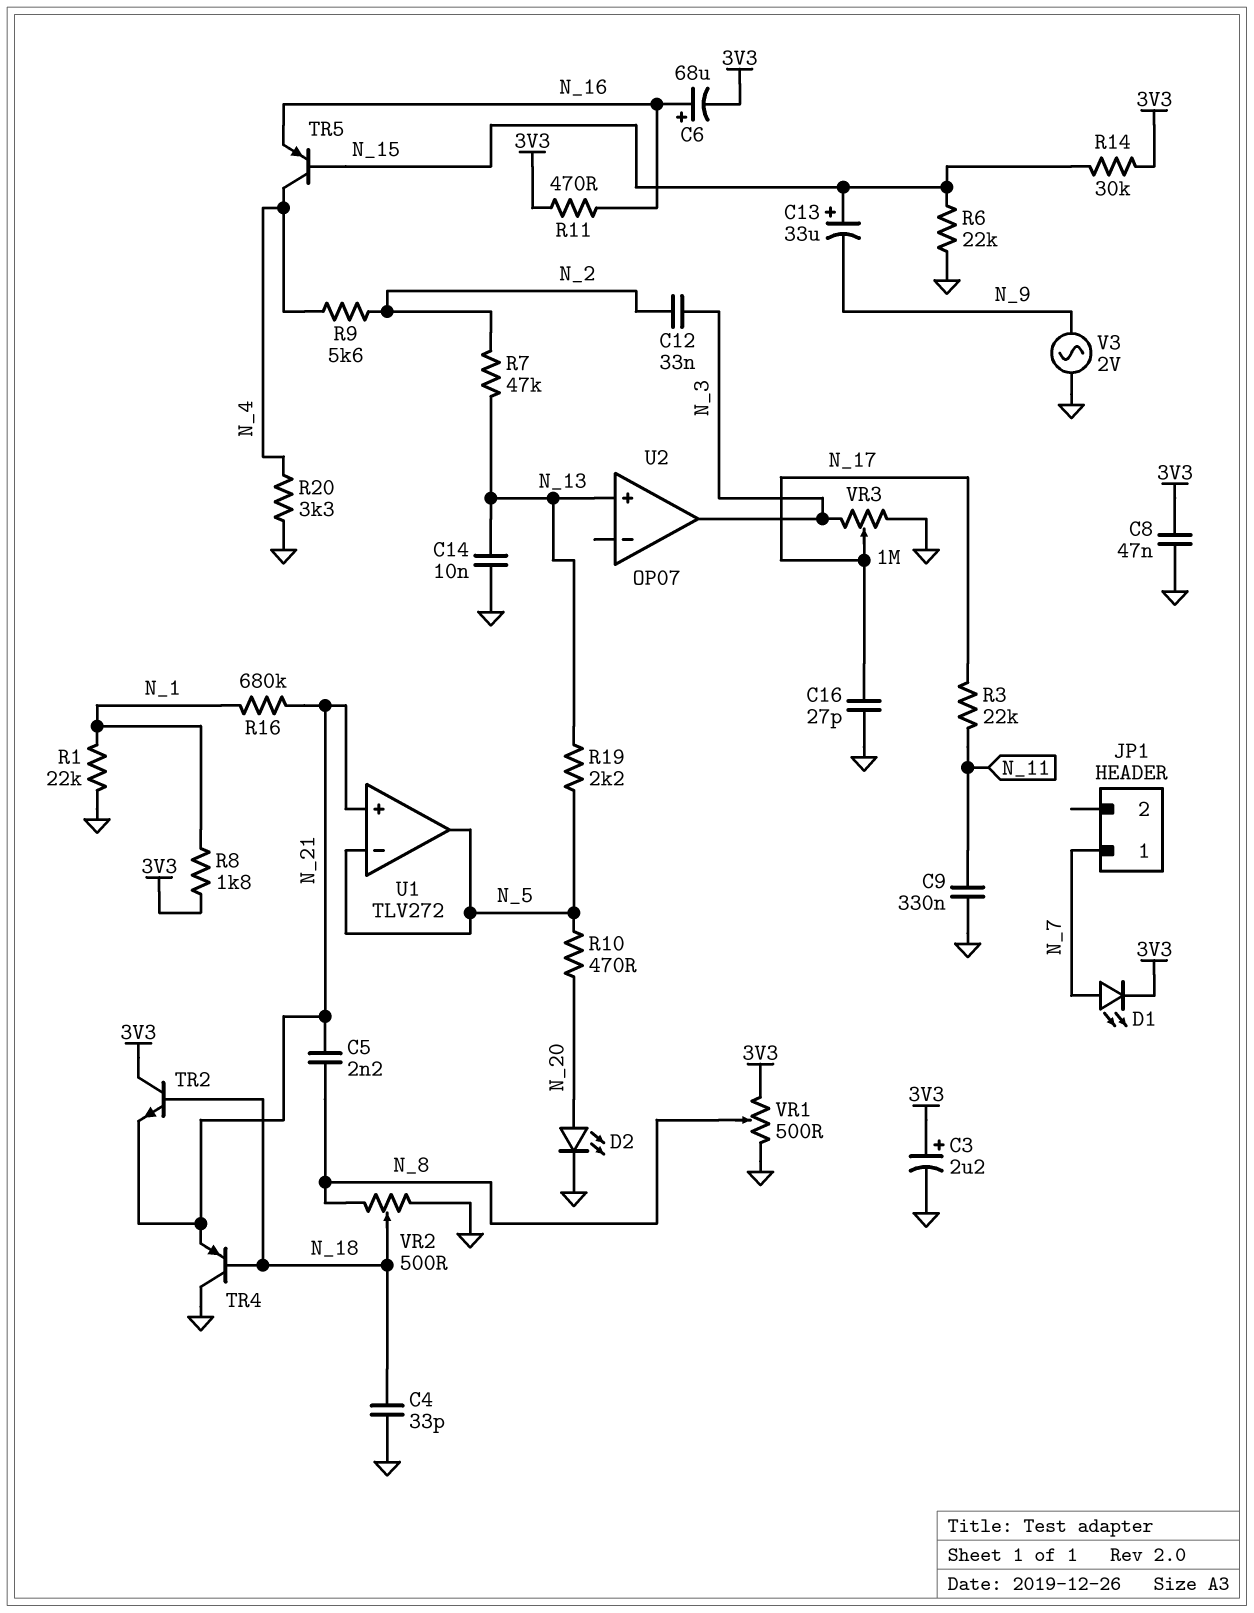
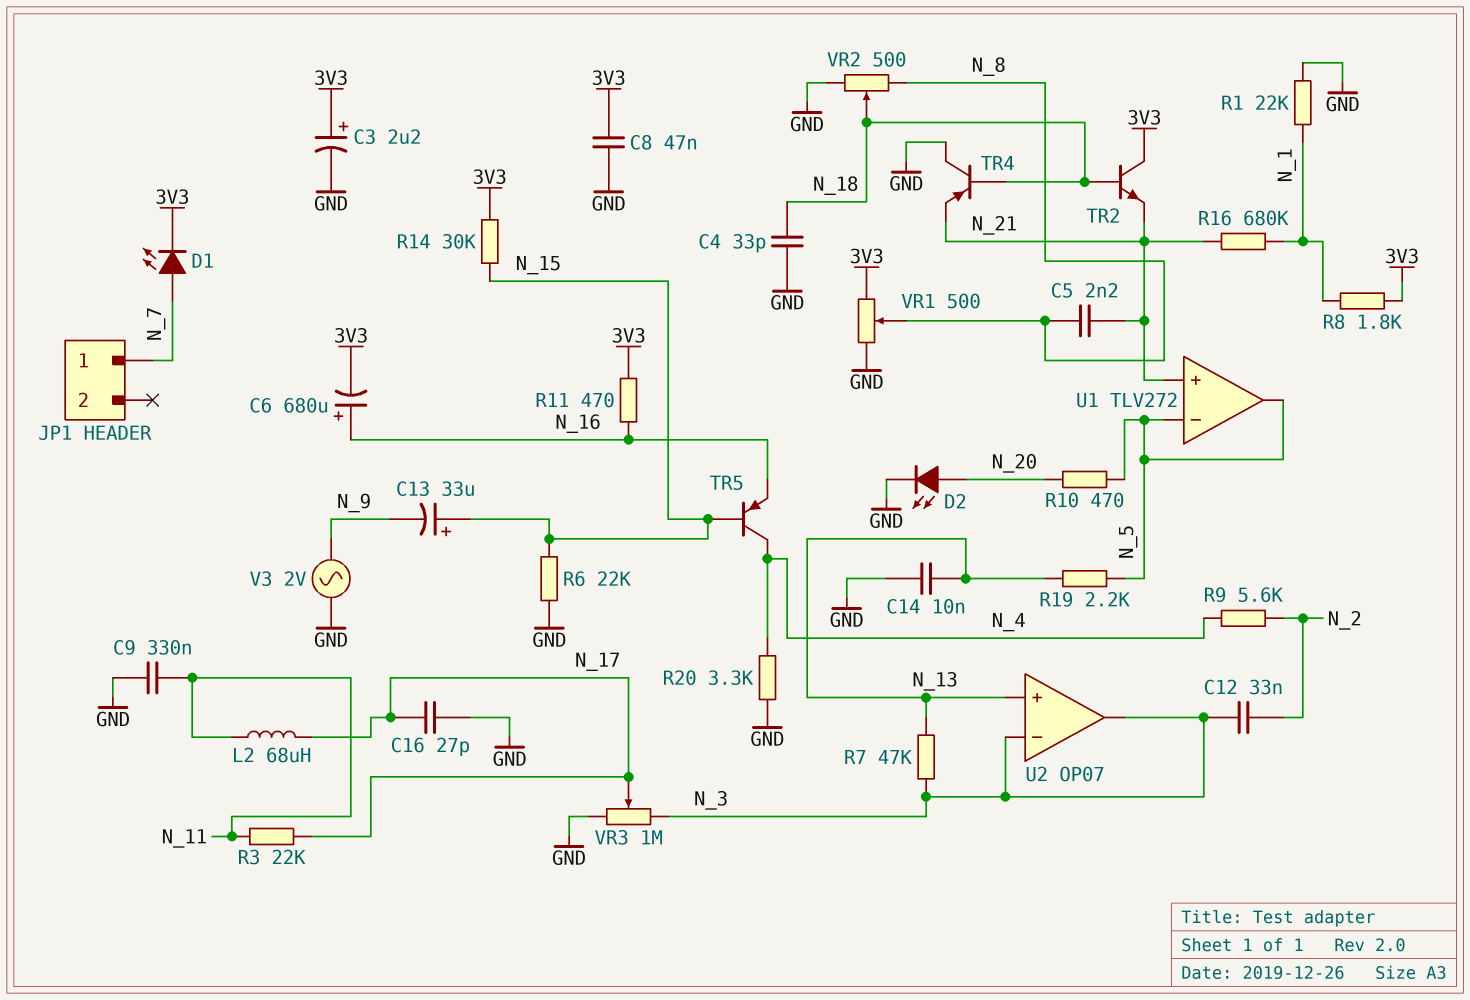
C6: 68uF (plus N_16, minus 3V3) -> 680uF (plus N_16, minus 3V3)
L2: none -> 68uH (N_11, N_17)
R7: 47k (N_2, N_13) -> 47k (N_3, N_13)
U2 pin in-: none -> N_3

